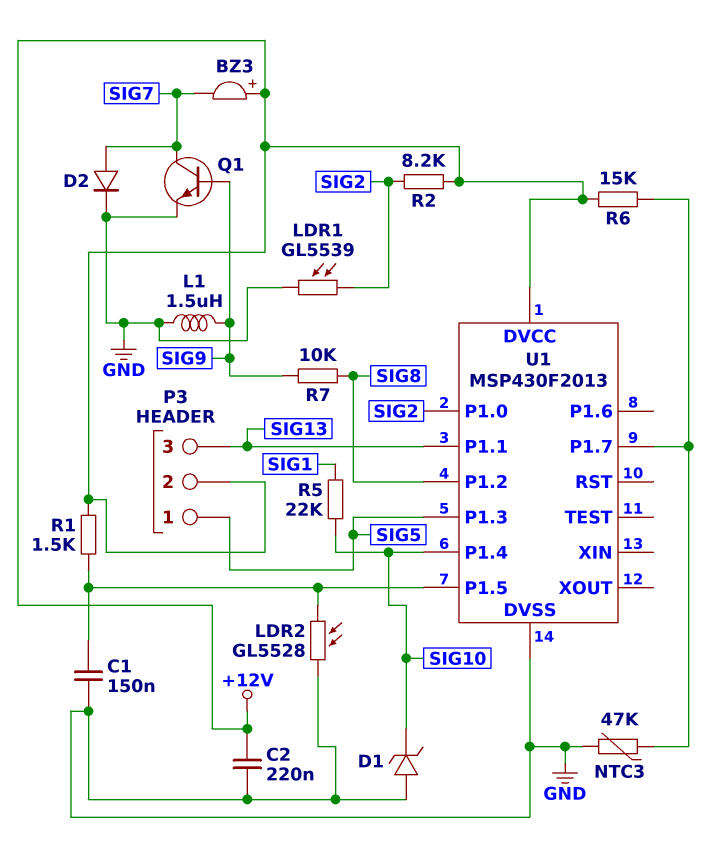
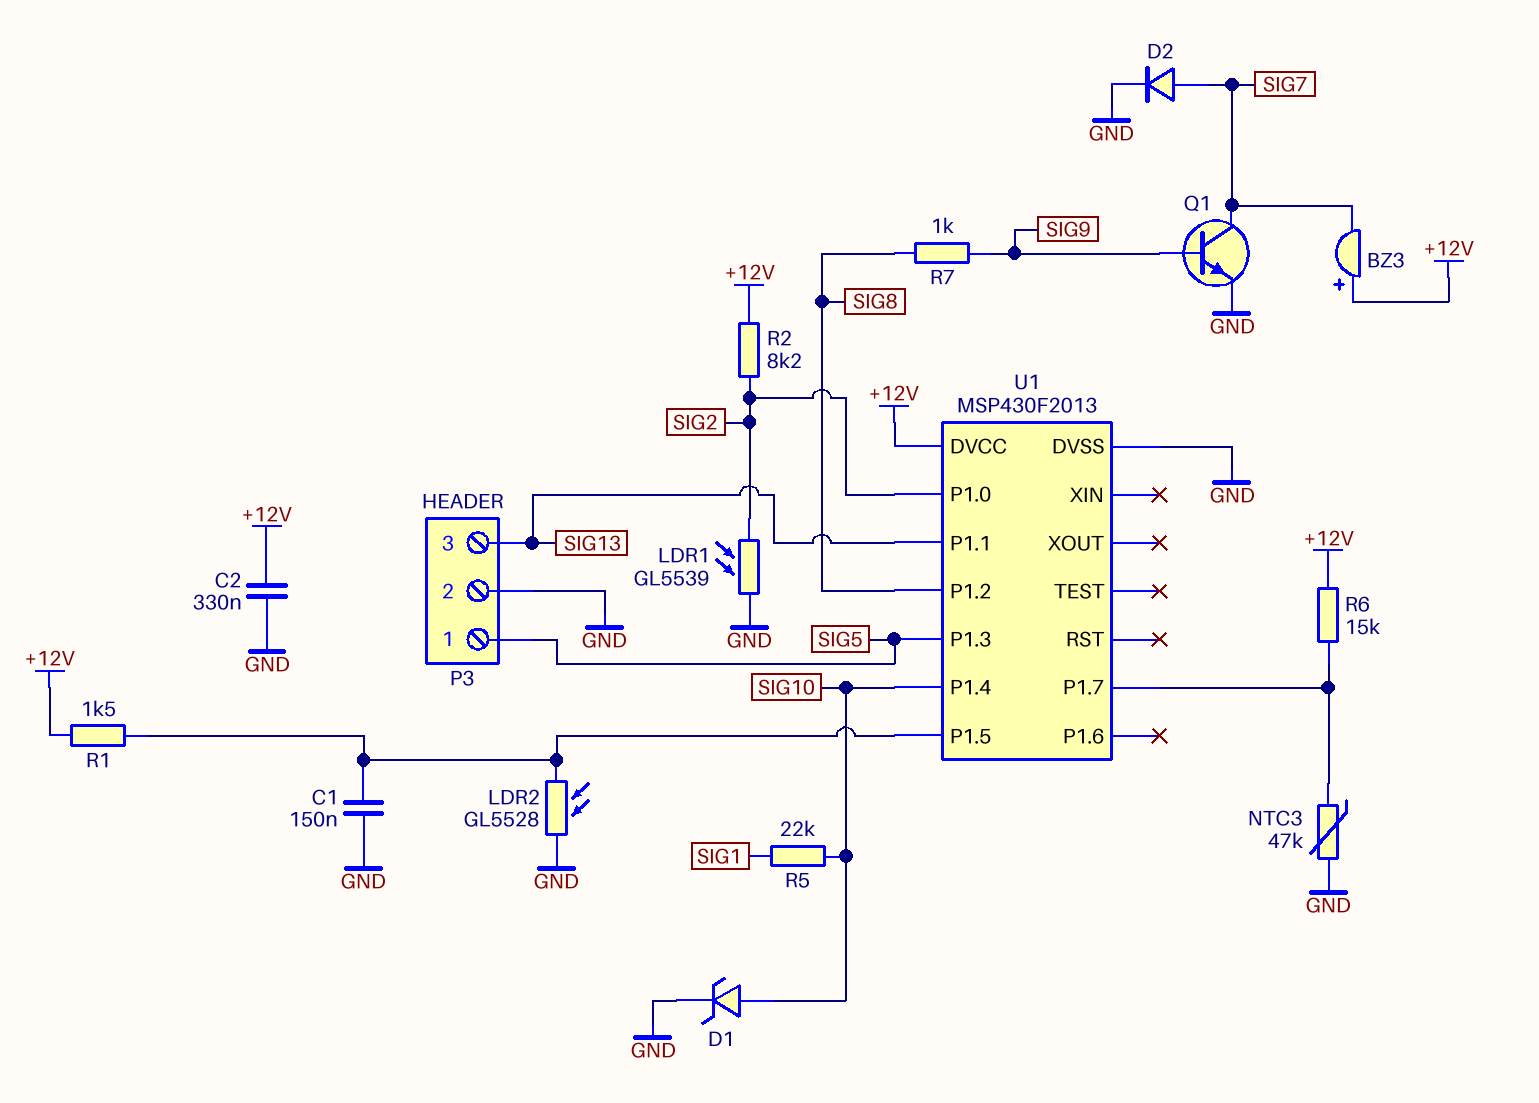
C2: 220nF (+12V, GND) -> 330nF (+12V, GND)
D1: zener (A GND, K SIG10) -> zener (A SIG10, K GND)
L1: 1.5uH (GND, SIG9) -> none
P3 pin 2: +12V -> GND
R7: 10k (SIG8, SIG9) -> 1k (SIG8, SIG9)

